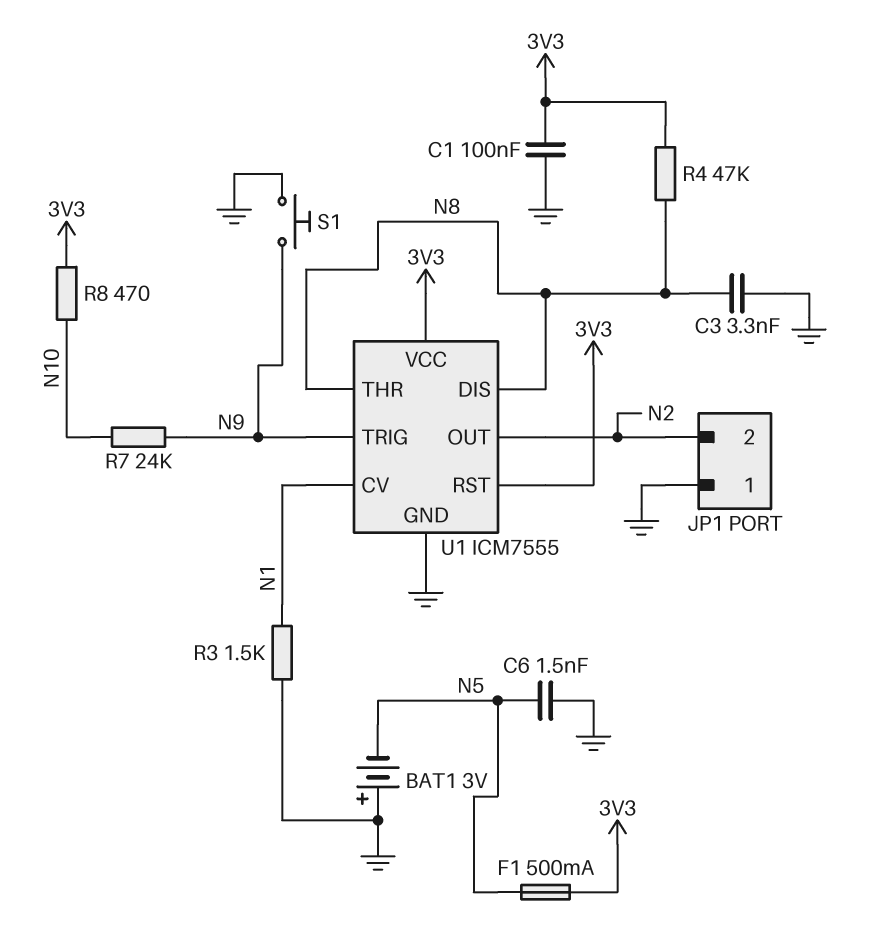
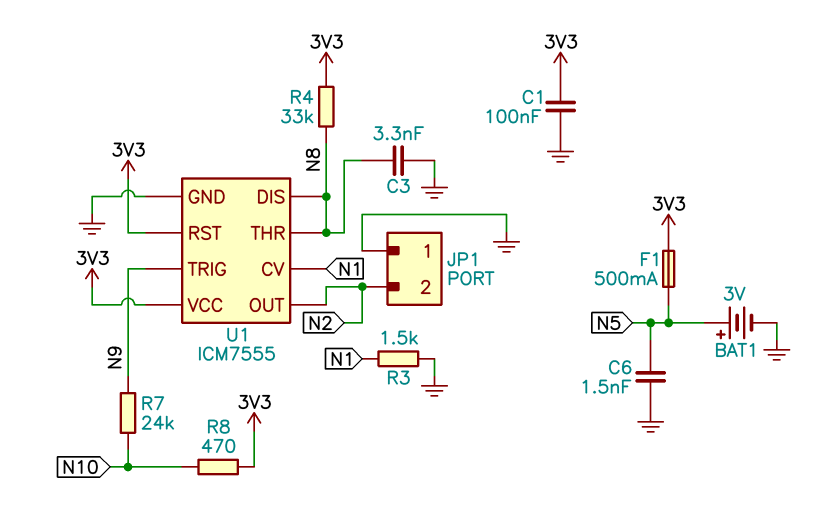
BAT1: 3V (plus GND, minus N5) -> 3V (plus N5, minus GND)
R4: 47k (3V3, N8) -> 33k (3V3, N8)
S1: button (GND, N9) -> none

